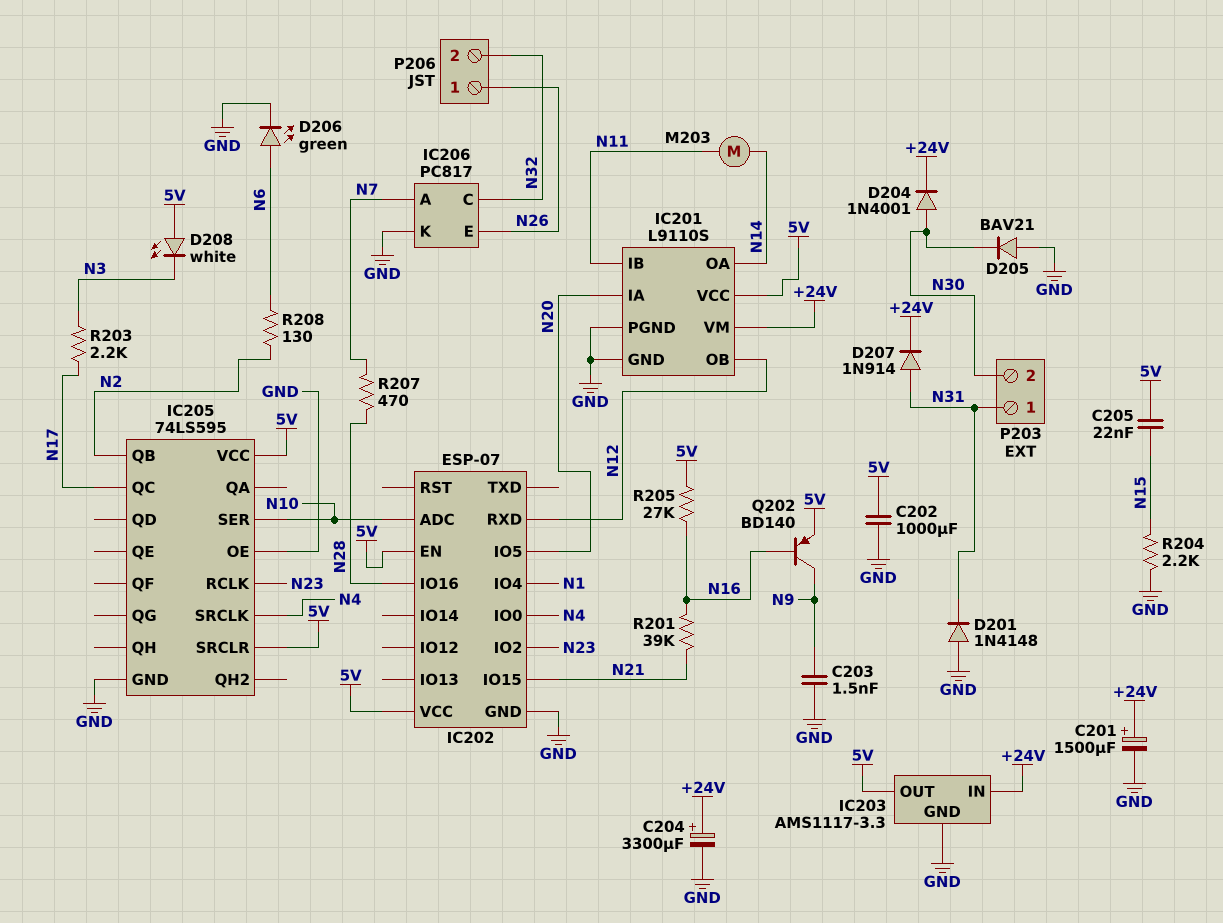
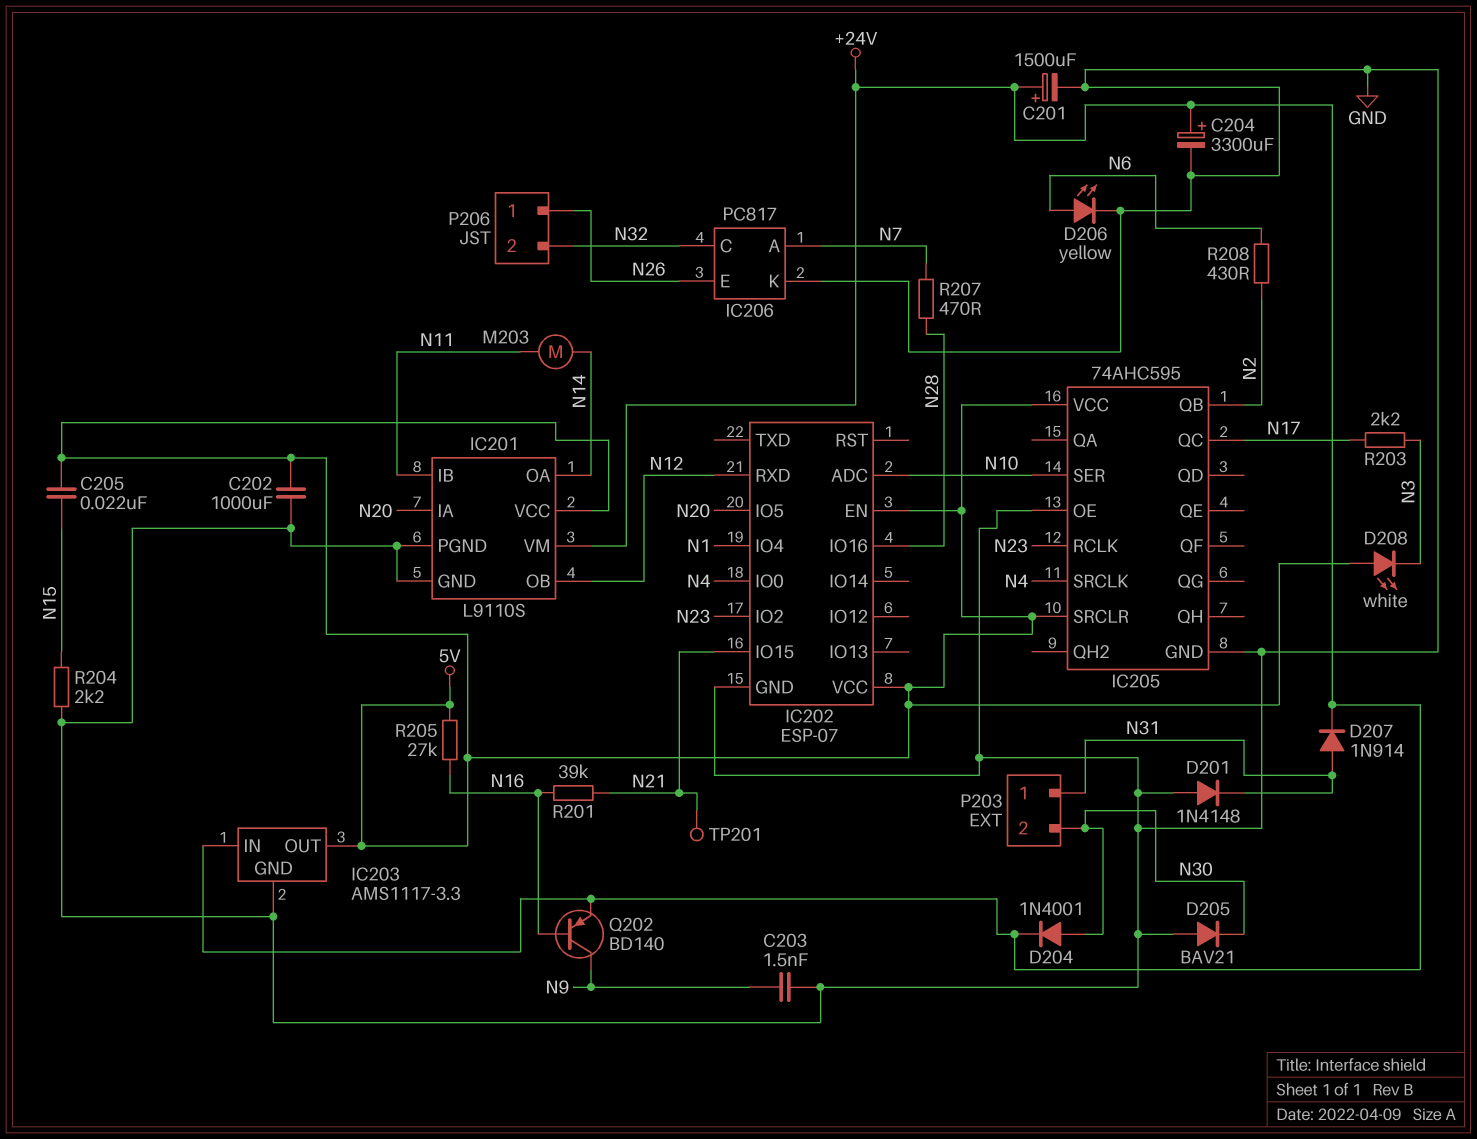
D206: LED green (A N6, K GND) -> LED yellow (A N6, K GND)
IC205: 74LS595 -> 74AHC595
Q202: PNP BD140 (B N16, C N9, E 5V) -> PNP BD140 (B N16, C N9, E +24V)
R208: 130 (N2, N6) -> 430 (N2, N6)
TP201: none -> test point (N21)

